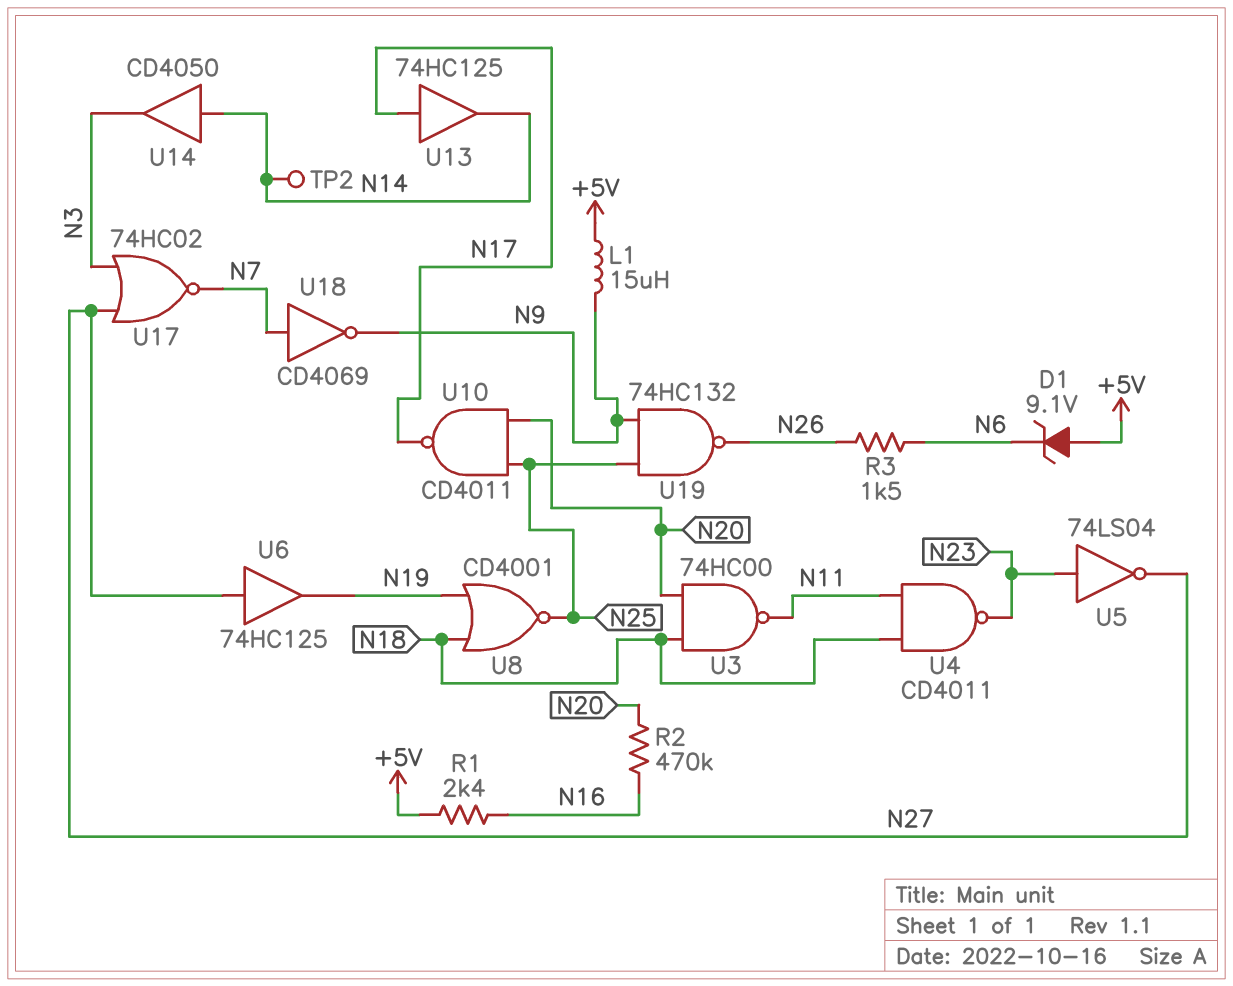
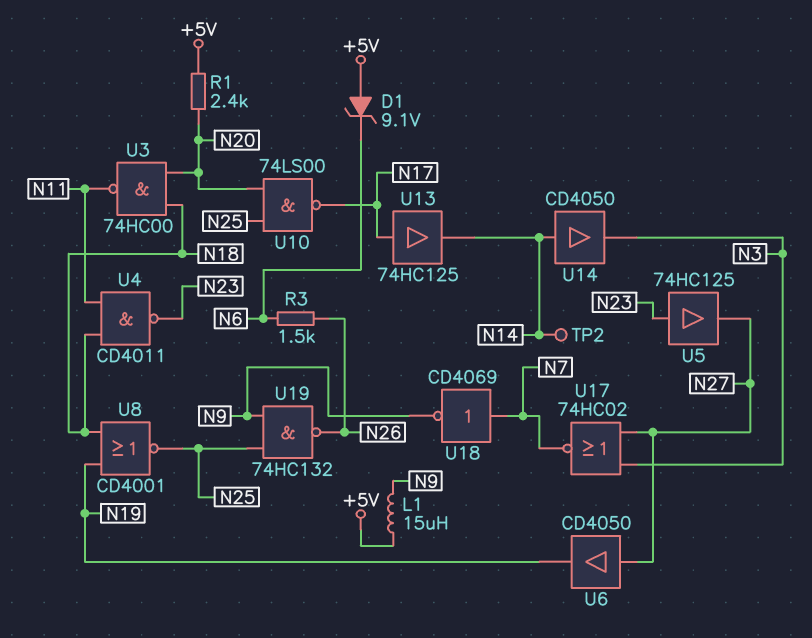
R1: 2.4k (+5V, N16) -> 2.4k (+5V, N20)
R2: 470k (N16, N20) -> none
U5: NOT 74LS04 (in N23, out N27) -> buffer 74HC125 (in N23, out N27)
U6: buffer 74HC125 (in N27, out N19) -> buffer CD4050 (in N27, out N19)
U10: NAND CD4011 (in N20, in N25, out N17) -> NAND 74LS00 (in N20, in N25, out N17)

